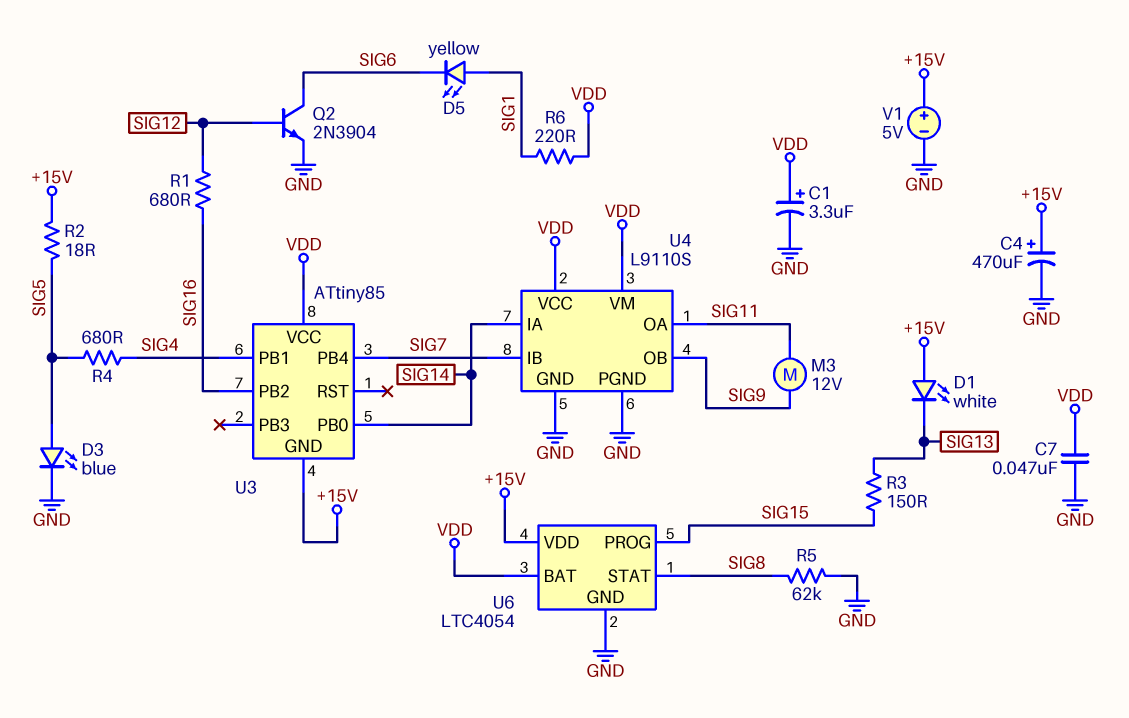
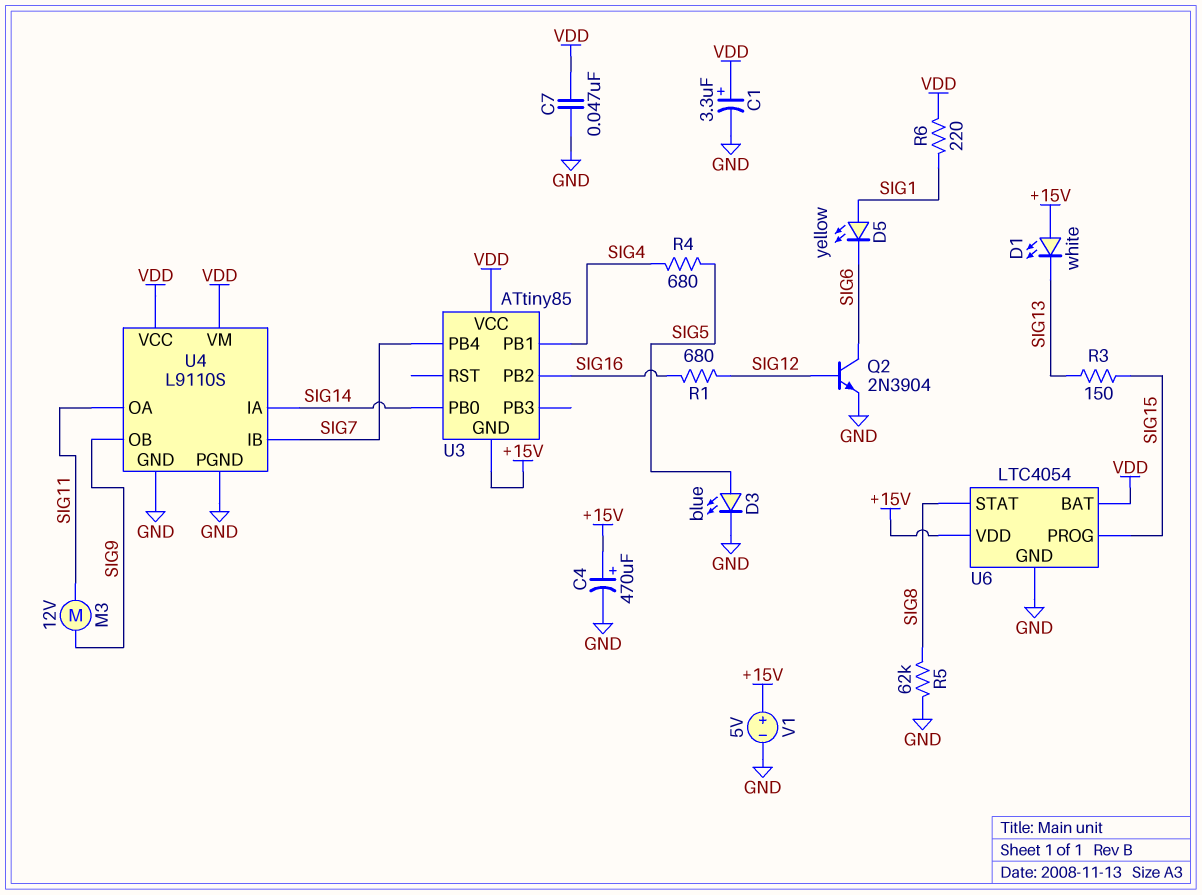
R2: 18 (+15V, SIG5) -> none

